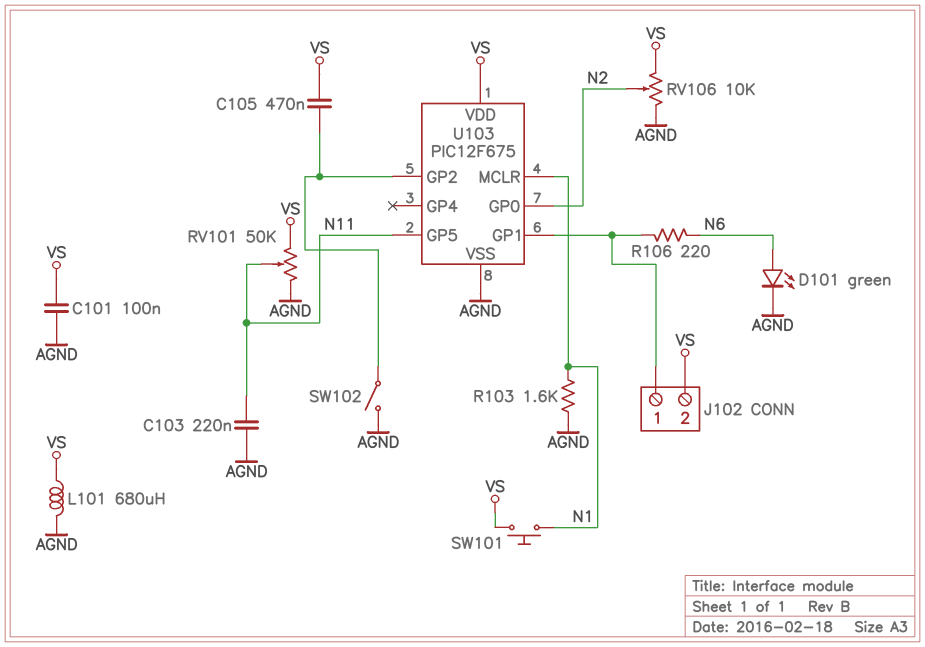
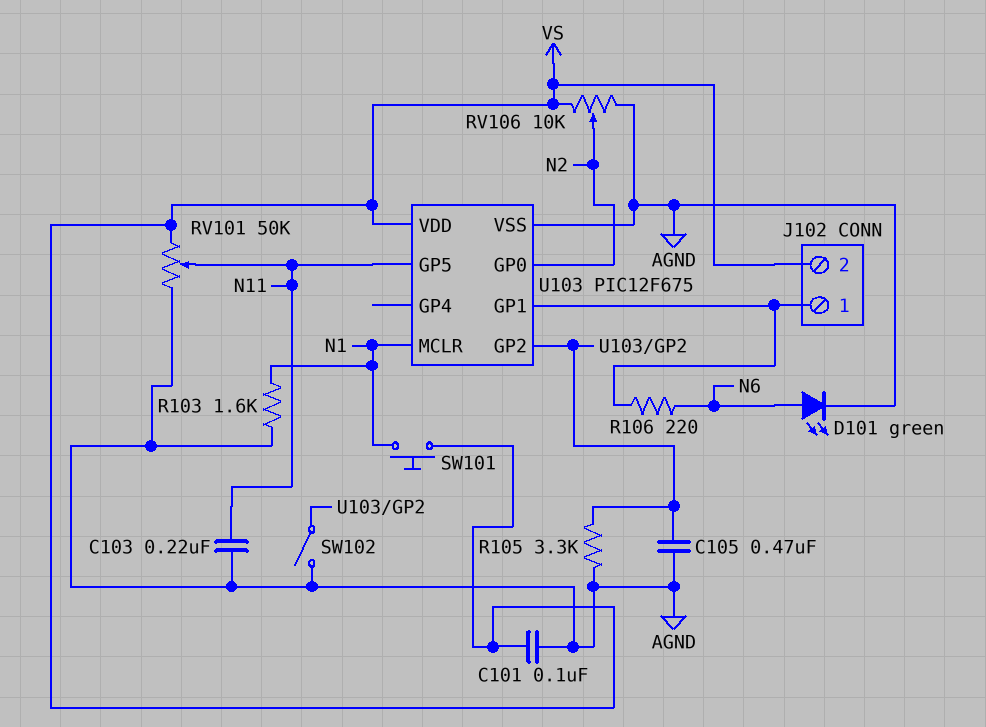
C105: 470nF (U103/GP2, VS) -> 470nF (AGND, U103/GP2)
L101: 680uH (AGND, VS) -> none
R105: none -> 3.3k (AGND, U103/GP2)

